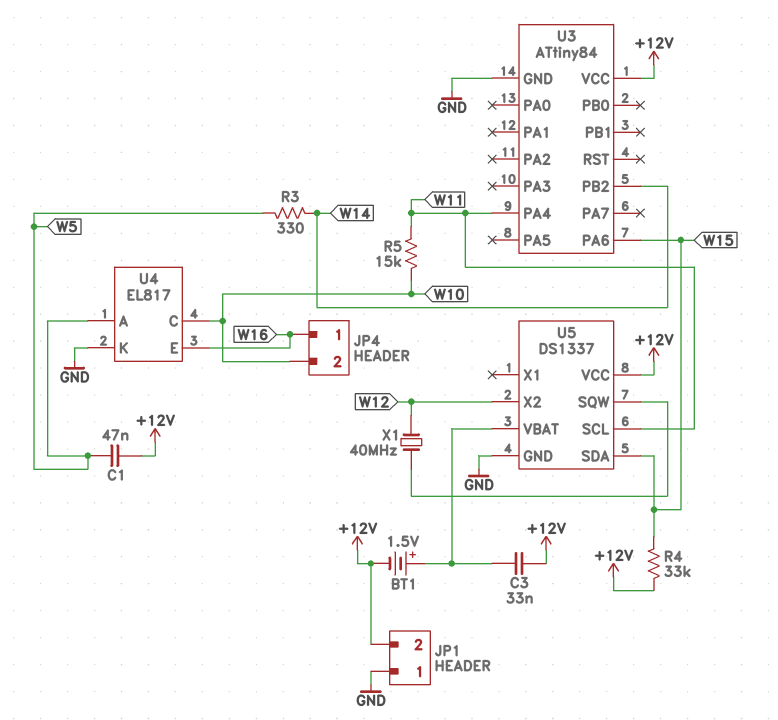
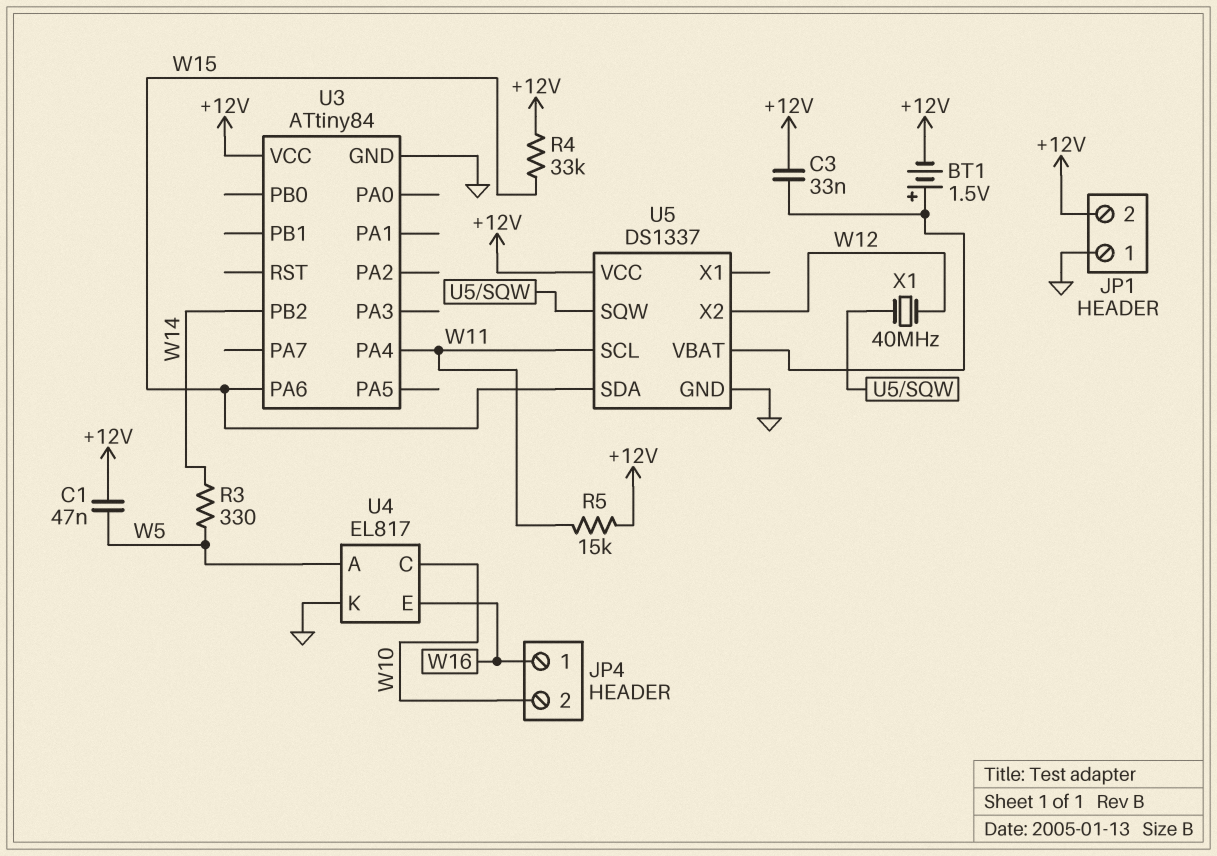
R5: 15k (W10, W11) -> 15k (+12V, W11)

